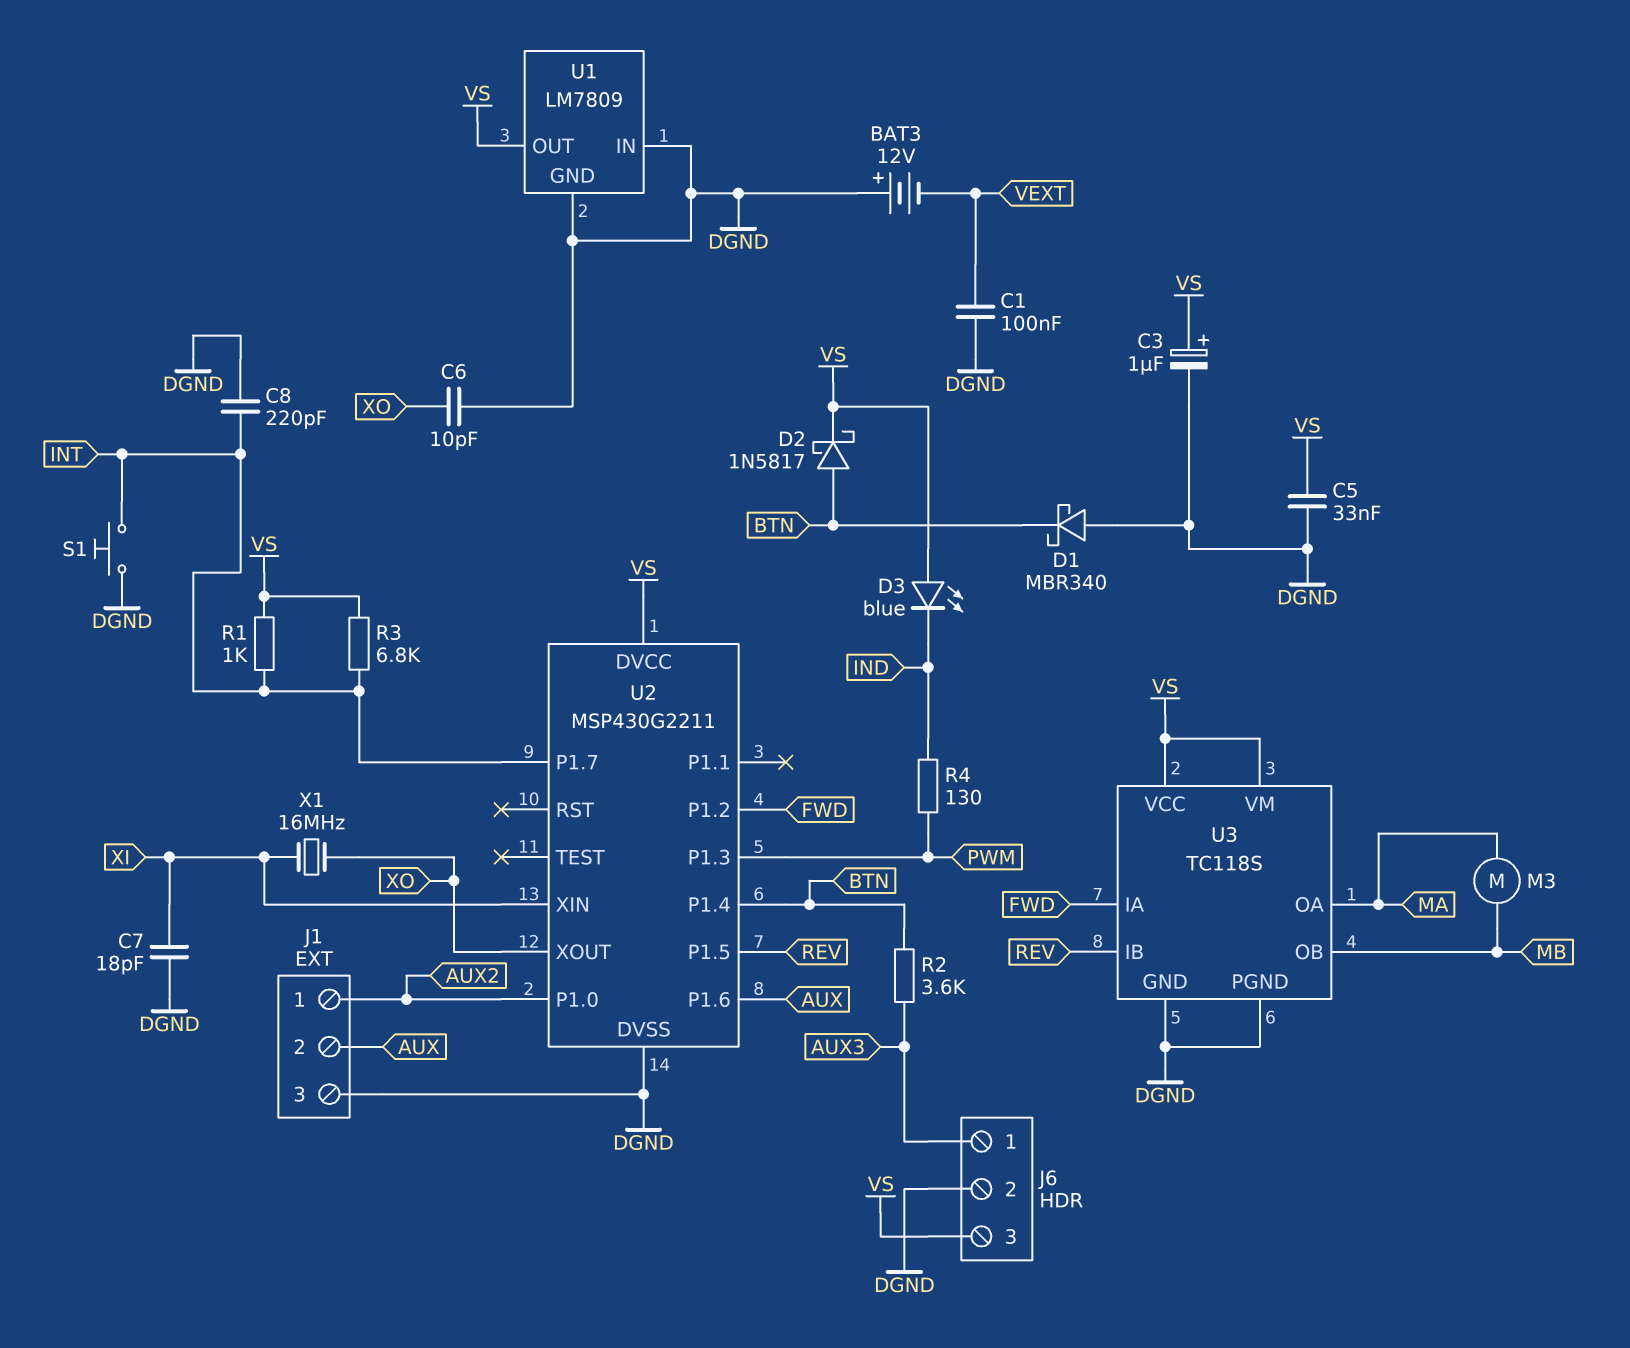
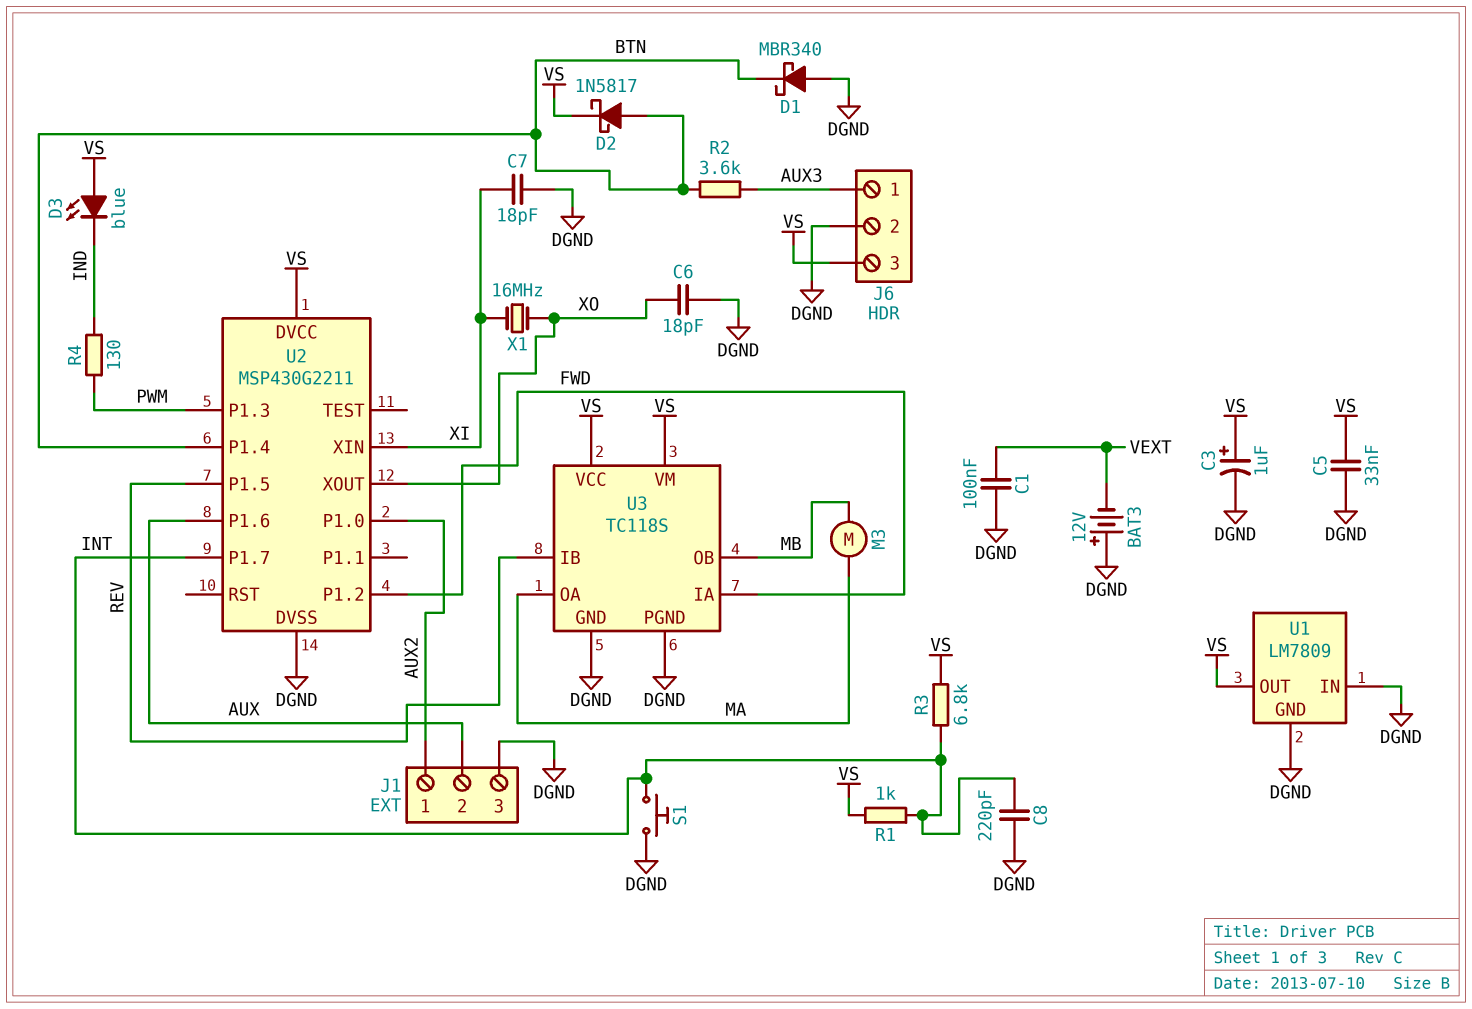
C6: 10pF (DGND, XO) -> 18pF (DGND, XO)

